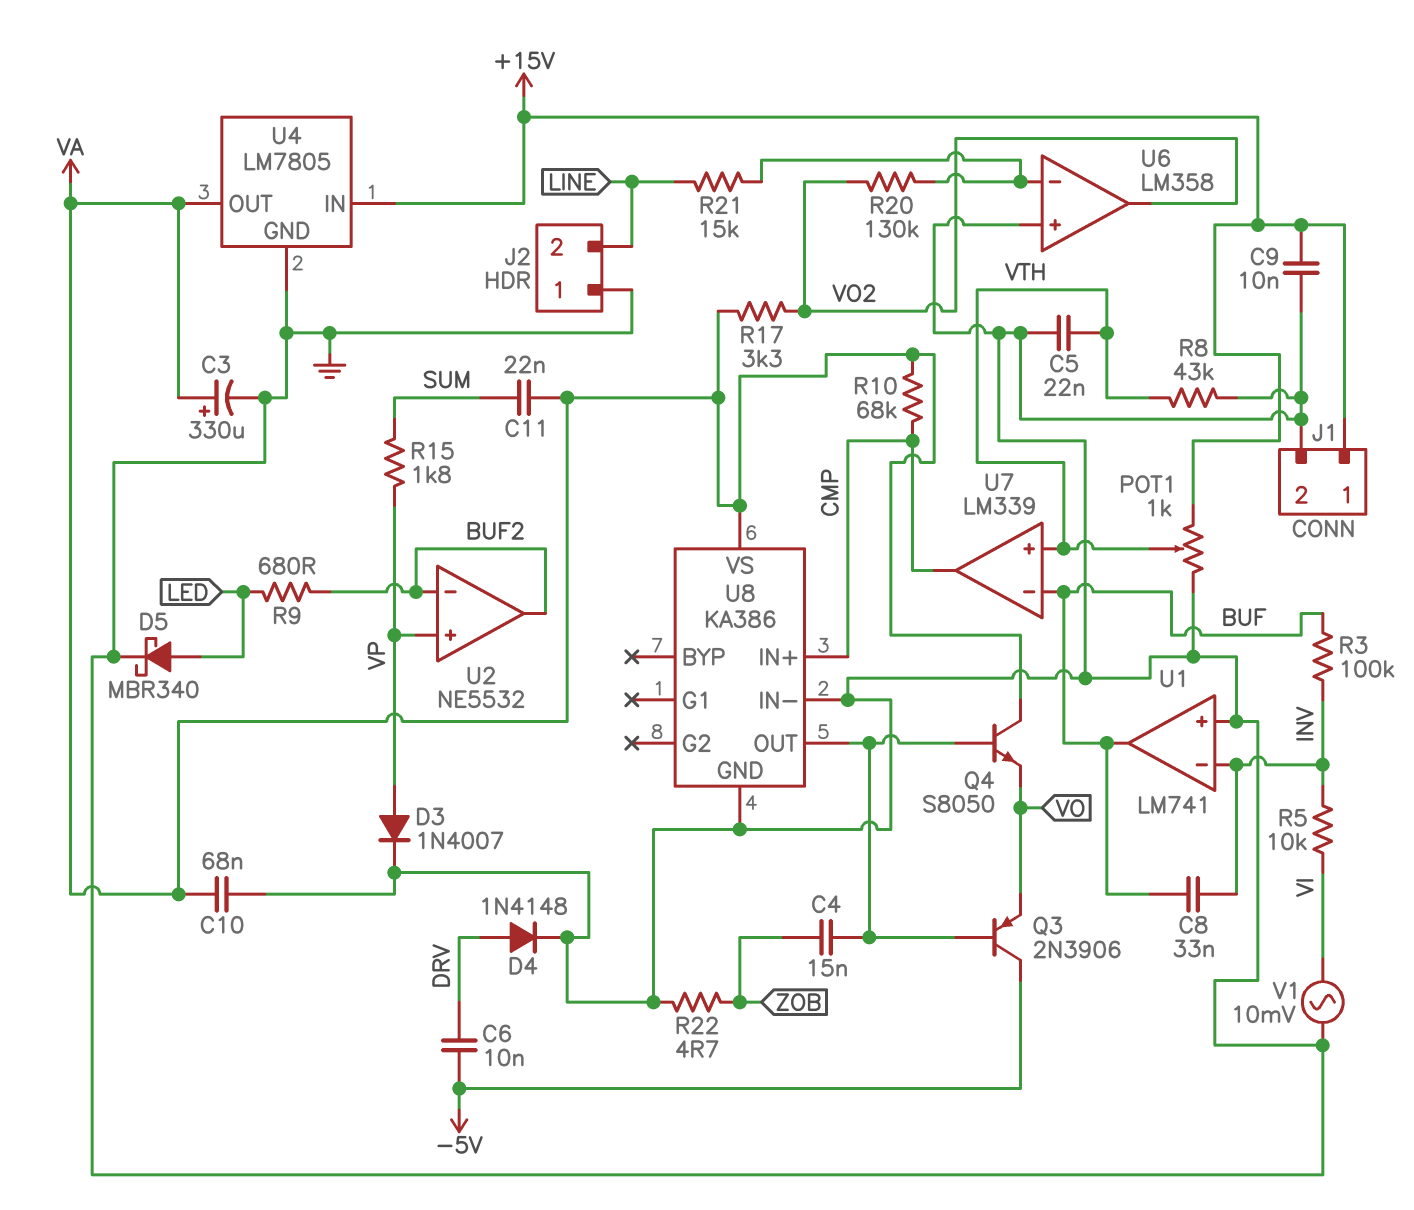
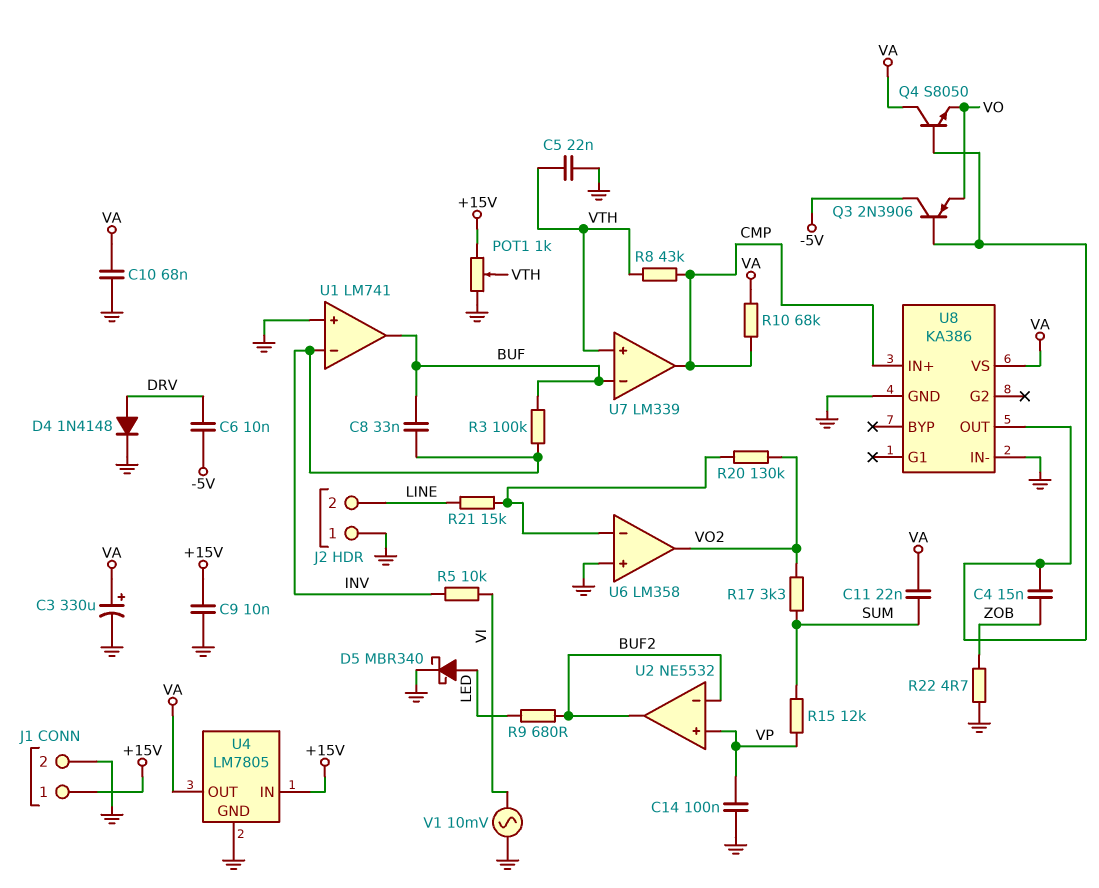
C14: none -> 100nF (GND, VP)
D3: diode 1N4007 (A VP, K GND) -> none
R8: 43k (GND, VTH) -> 43k (CMP, VTH)
R15: 1.8k (SUM, VP) -> 12k (SUM, VP)
R17: 3.3k (VA, VO2) -> 3.3k (SUM, VO2)

